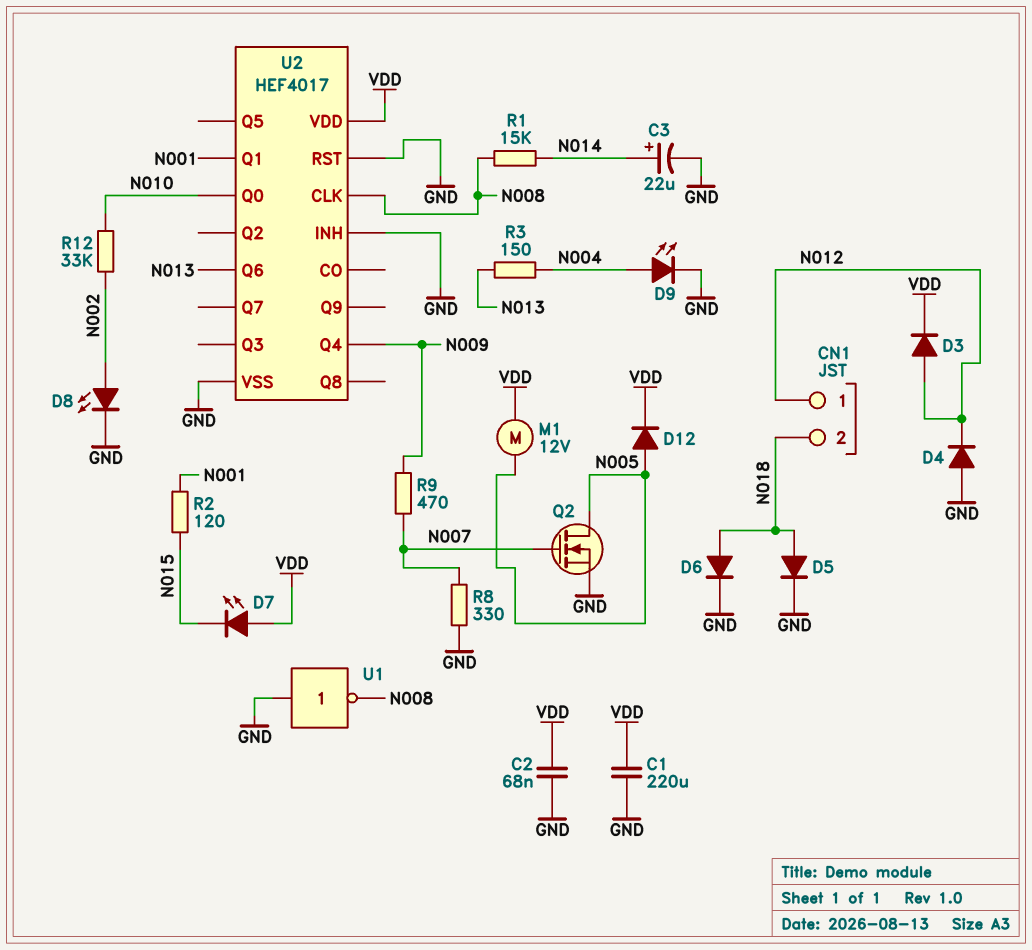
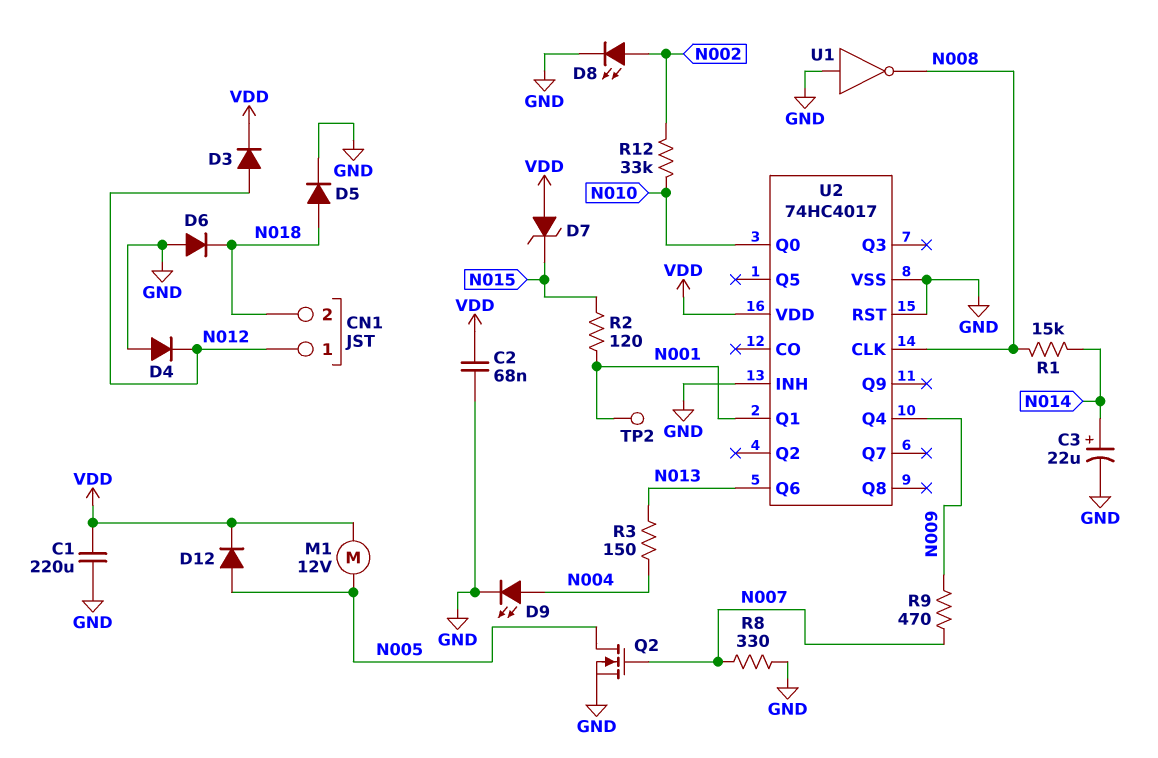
D6: diode (A N018, K GND) -> diode (A GND, K N018)
D7: LED (A VDD, K N015) -> zener (A VDD, K N015)
TP2: none -> test point (N001)
U2: HEF4017 -> 74HC4017

